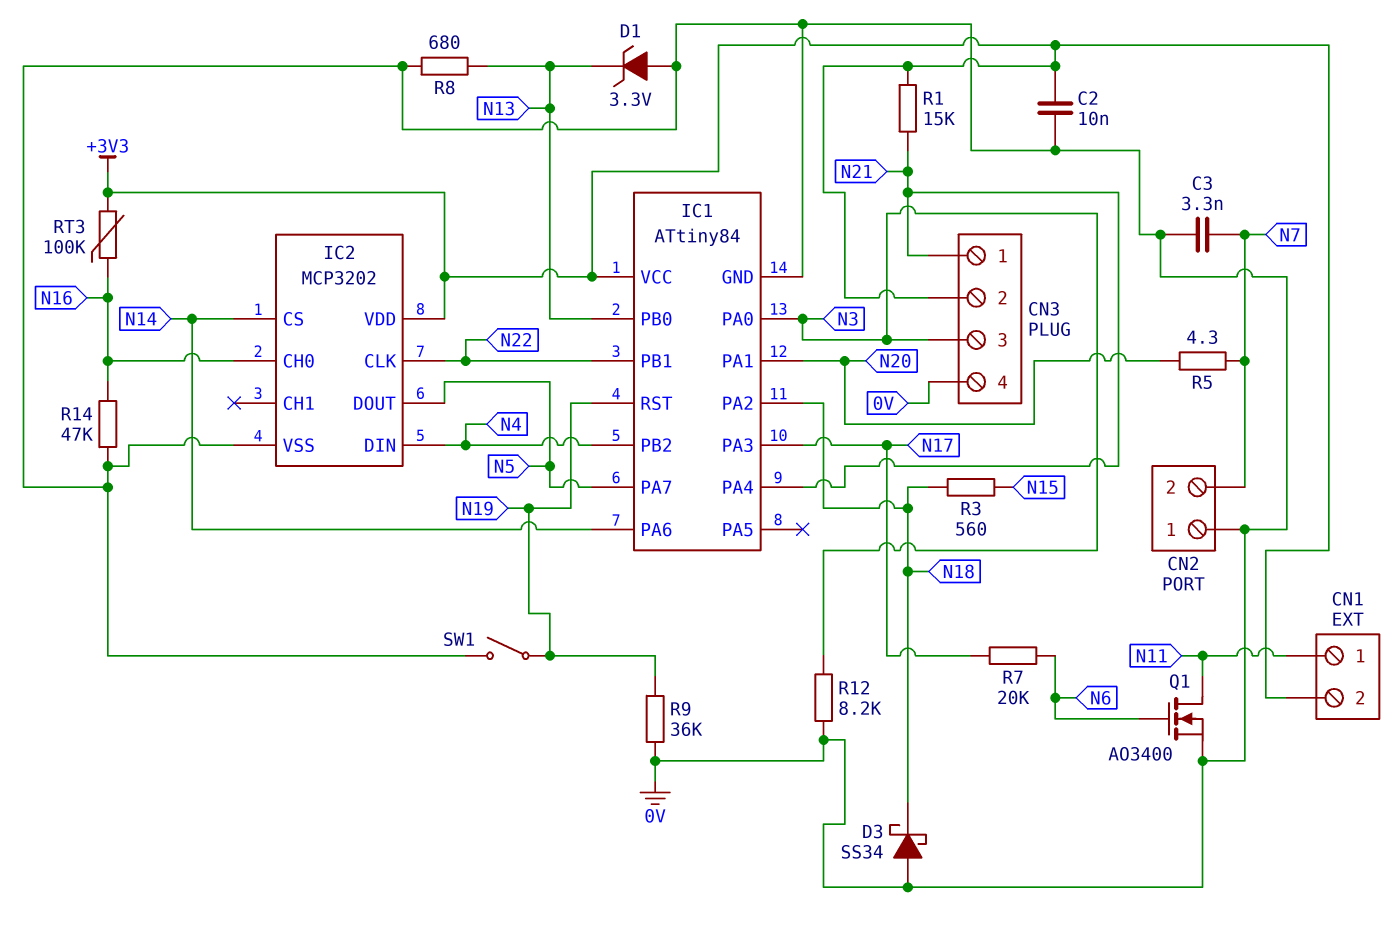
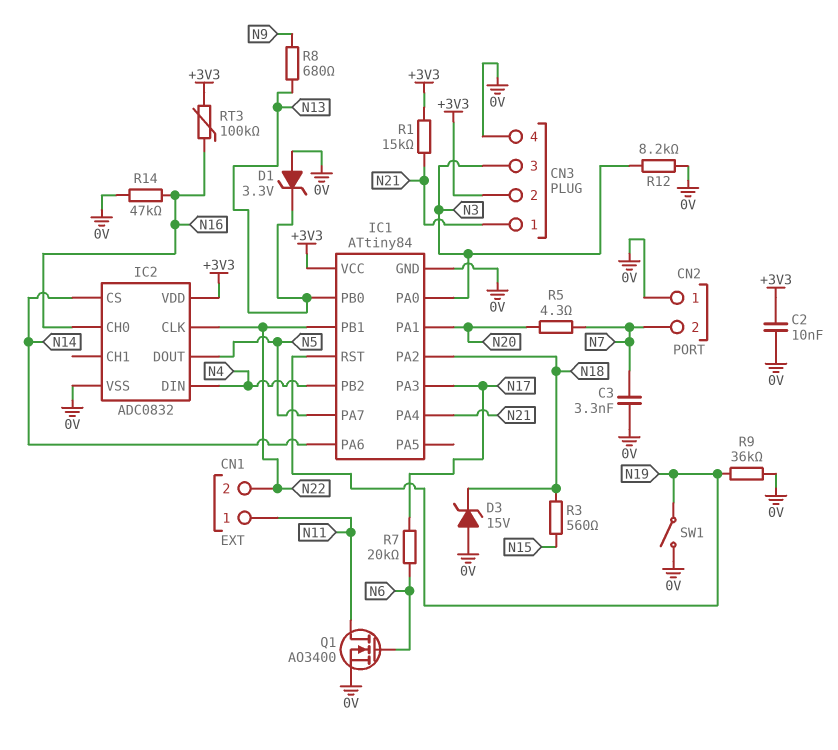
CN1 pin 2: +3V3 -> N22
D3: schottky SS34 (A 0V, K N18) -> zener 15V (A 0V, K N18)
IC2: MCP3202 -> ADC0832
R8: 680 (0V, N13) -> 680 (N9, N13)

